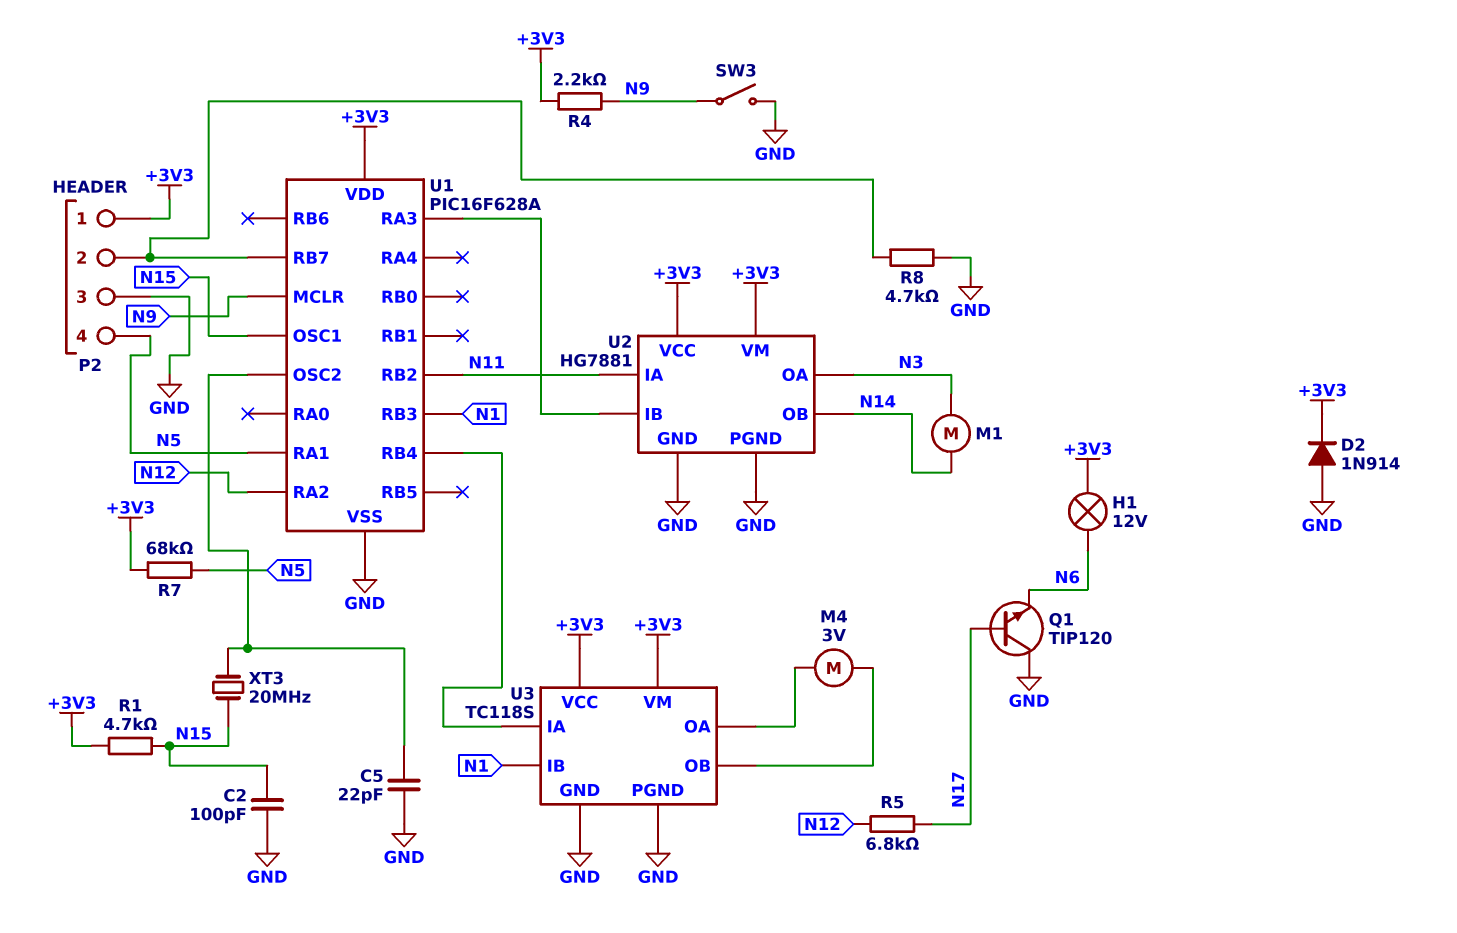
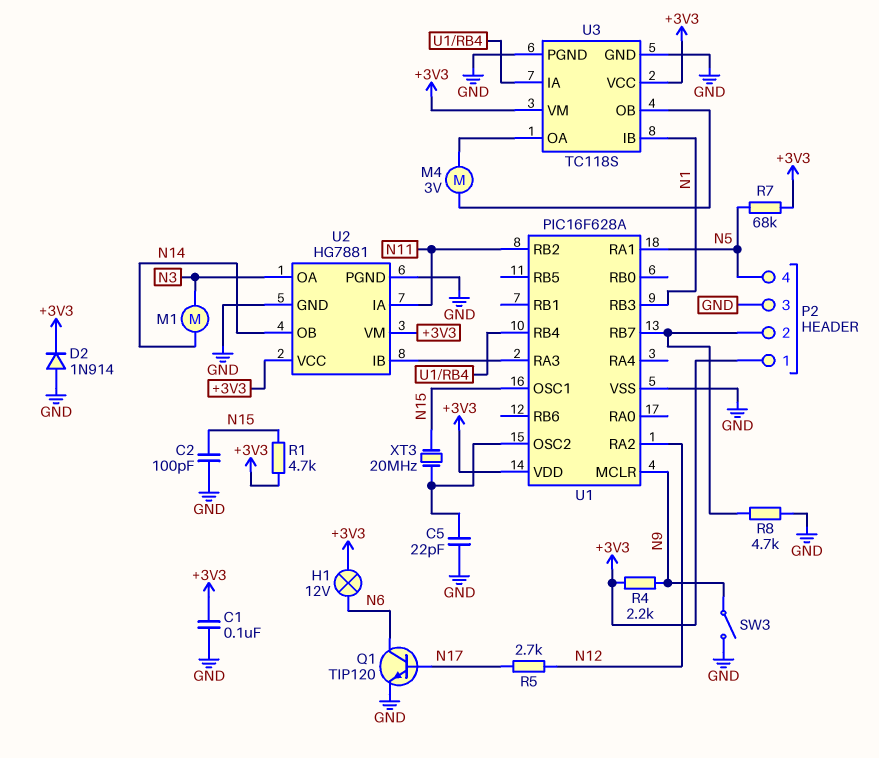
C1: none -> 100nF (+3V3, GND)
Q1: NPN TIP120 (B N17, C GND, E N6) -> NPN TIP120 (B N17, C N6, E GND)
R5: 6.8k (N12, N17) -> 2.7k (N12, N17)

